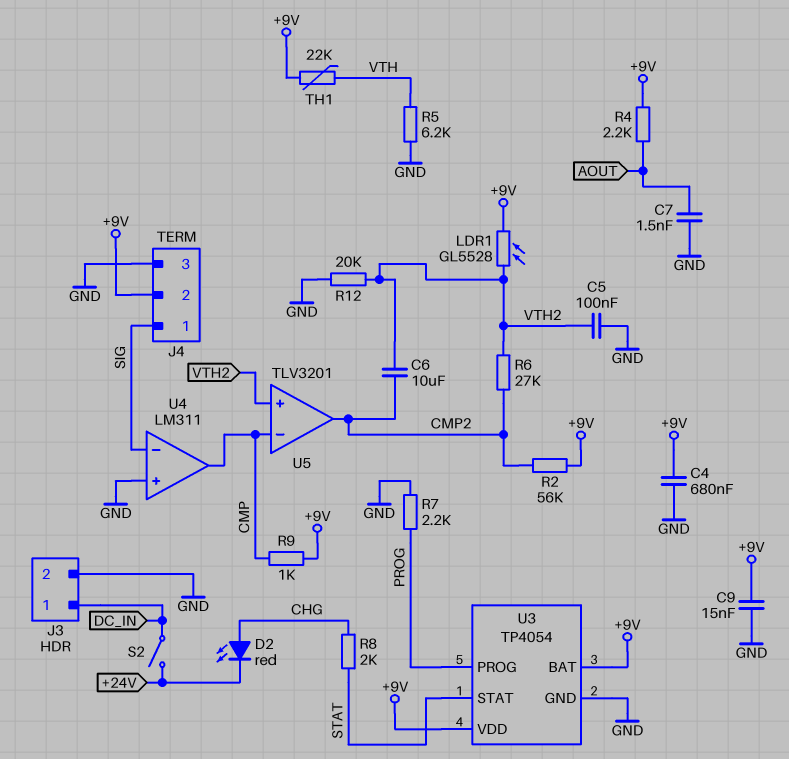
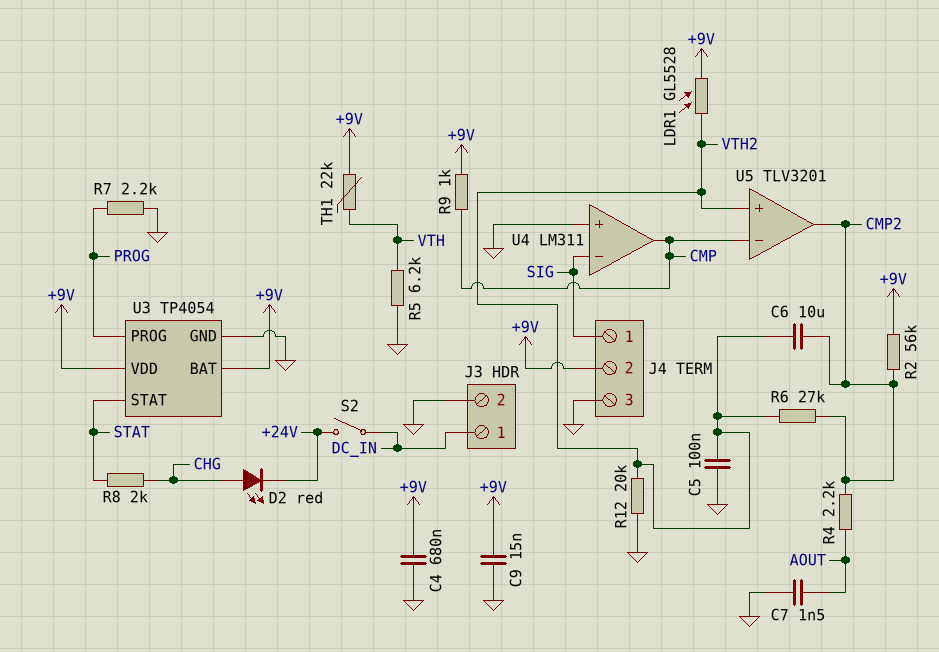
R4: 2.2k (+9V, AOUT) -> 2.2k (AOUT, CMP2)

